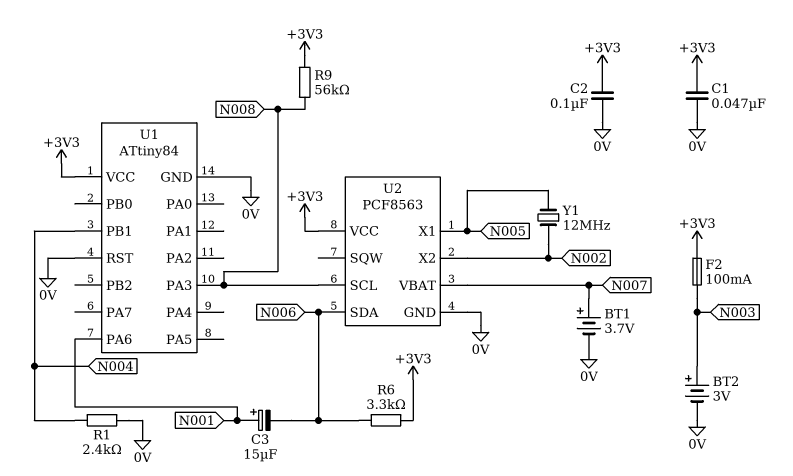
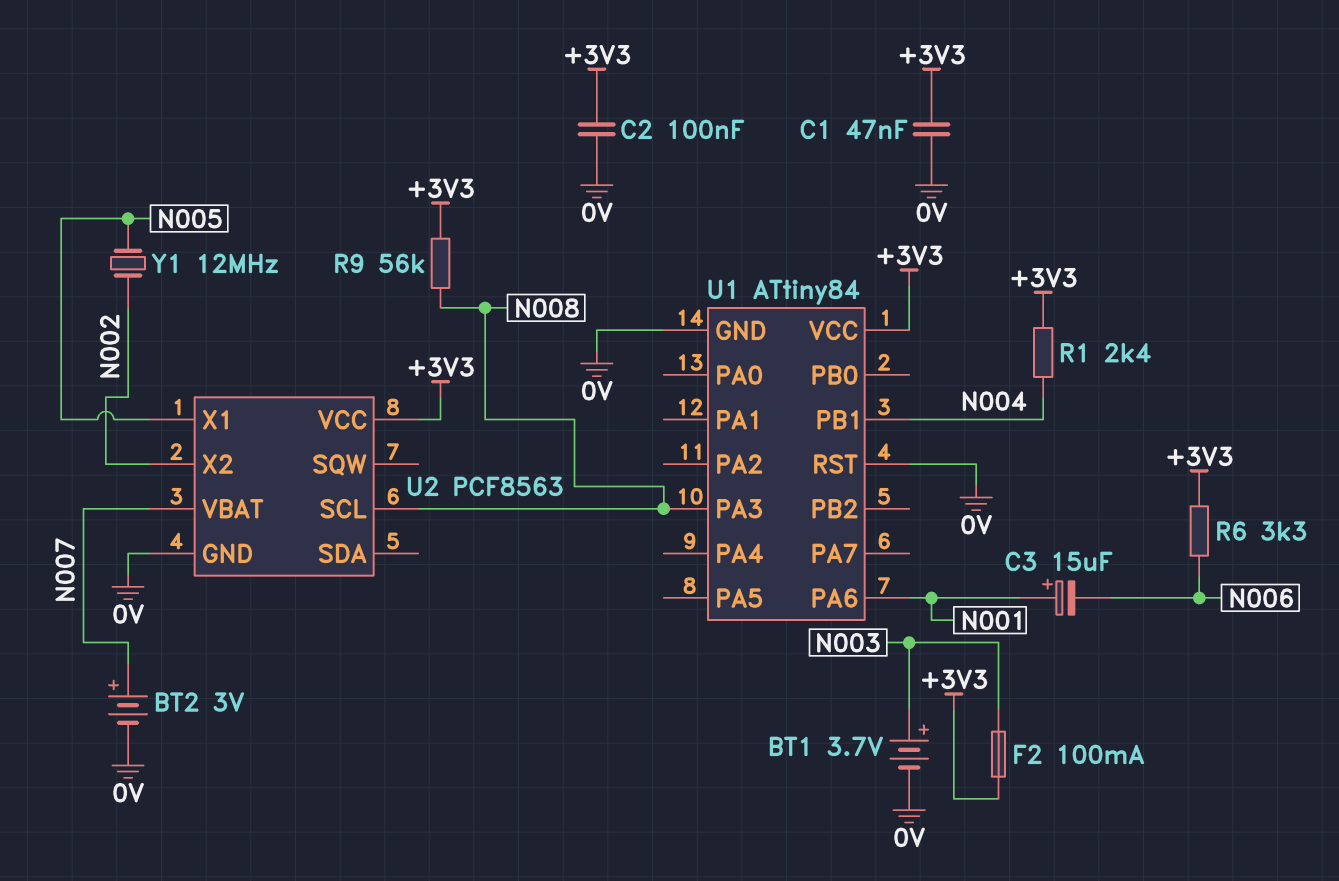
BT1: 3.7V (plus N007, minus 0V) -> 3.7V (plus N003, minus 0V)
BT2: 3V (plus N003, minus 0V) -> 3V (plus N007, minus 0V)
R1: 2.4k (0V, N004) -> 2.4k (+3V3, N004)
U2 pin SDA: N006 -> none

